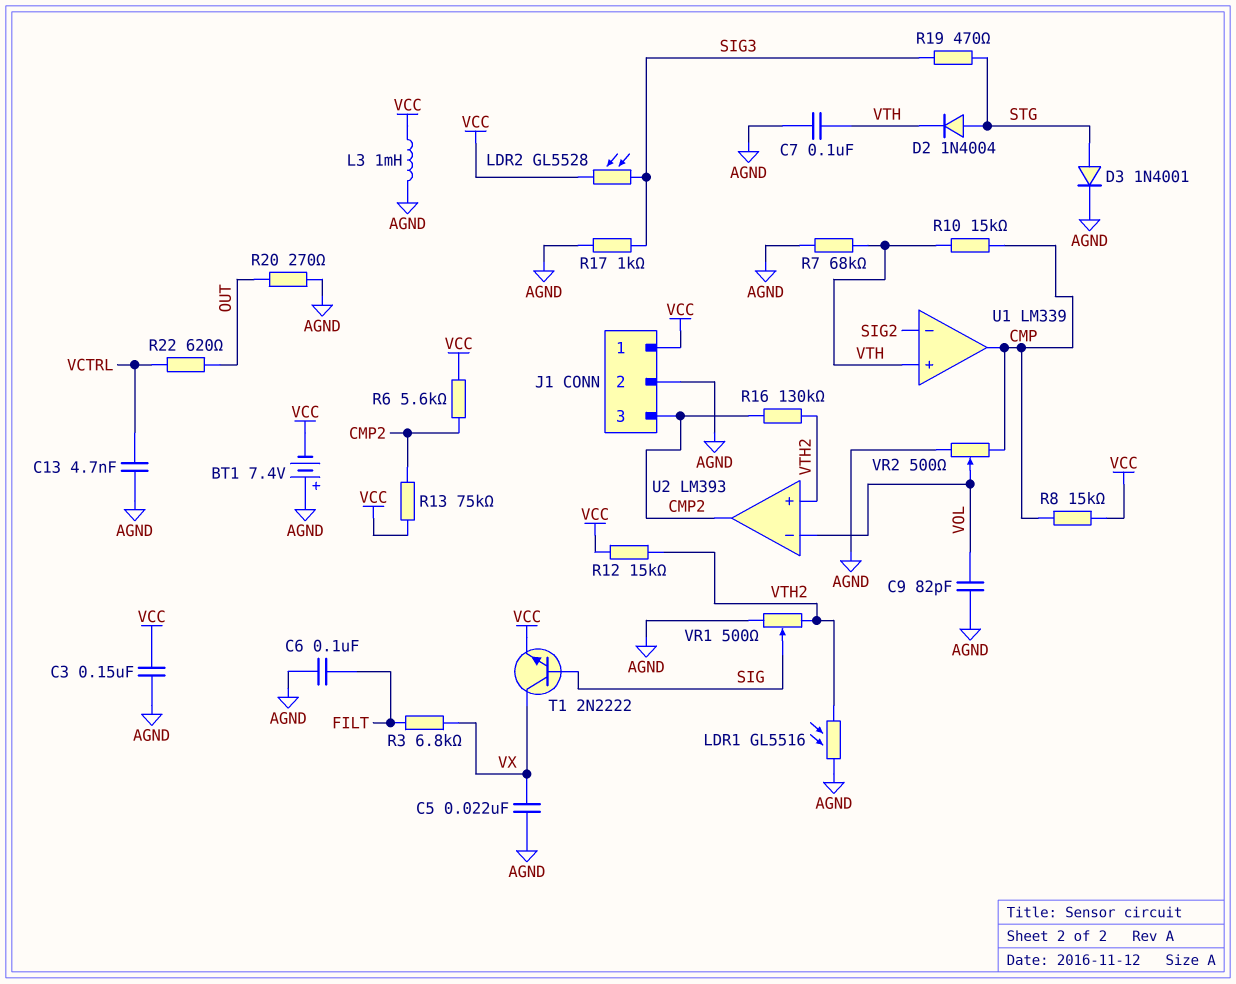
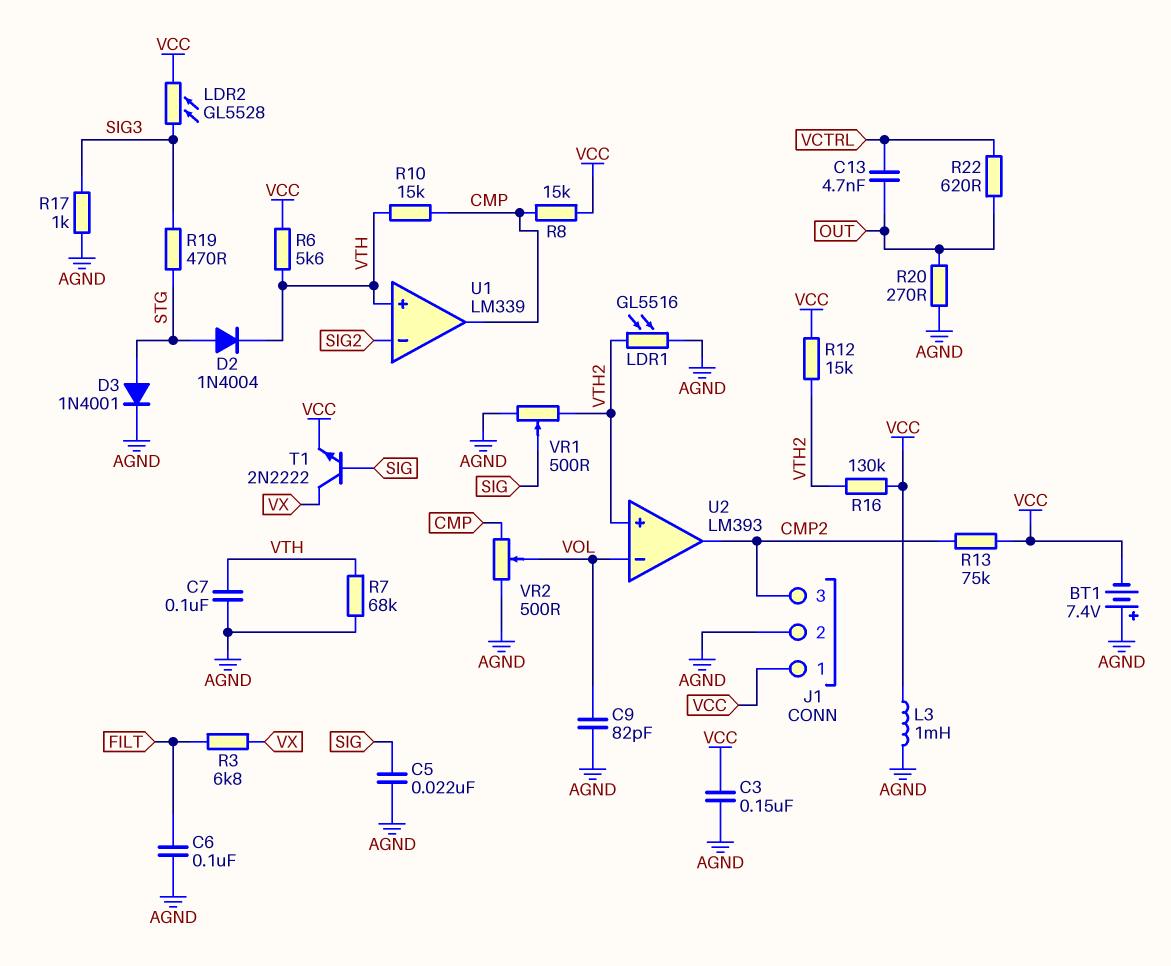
C5: 22nF (AGND, VX) -> 22nF (AGND, SIG)
C13: 4.7nF (AGND, VCTRL) -> 4.7nF (OUT, VCTRL)
R6: 5.6k (CMP2, VCC) -> 5.6k (VCC, VTH)
R16: 130k (CMP2, VTH2) -> 130k (VCC, VTH2)

